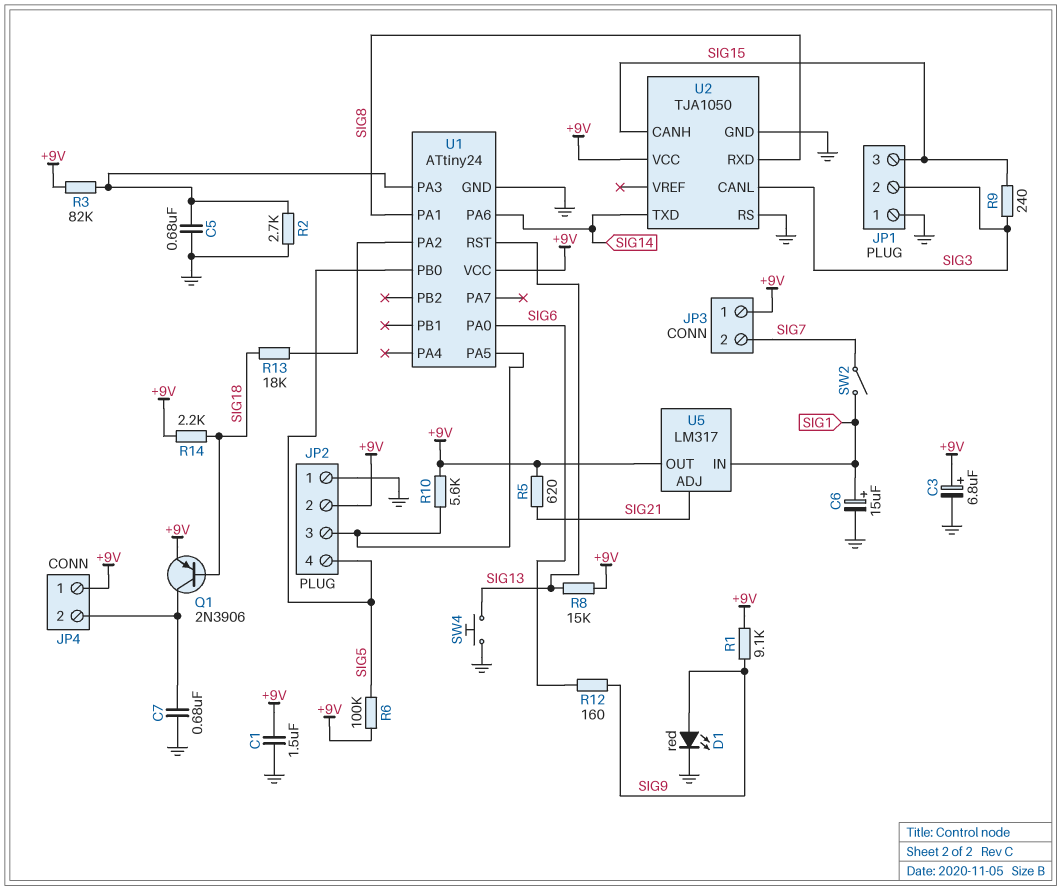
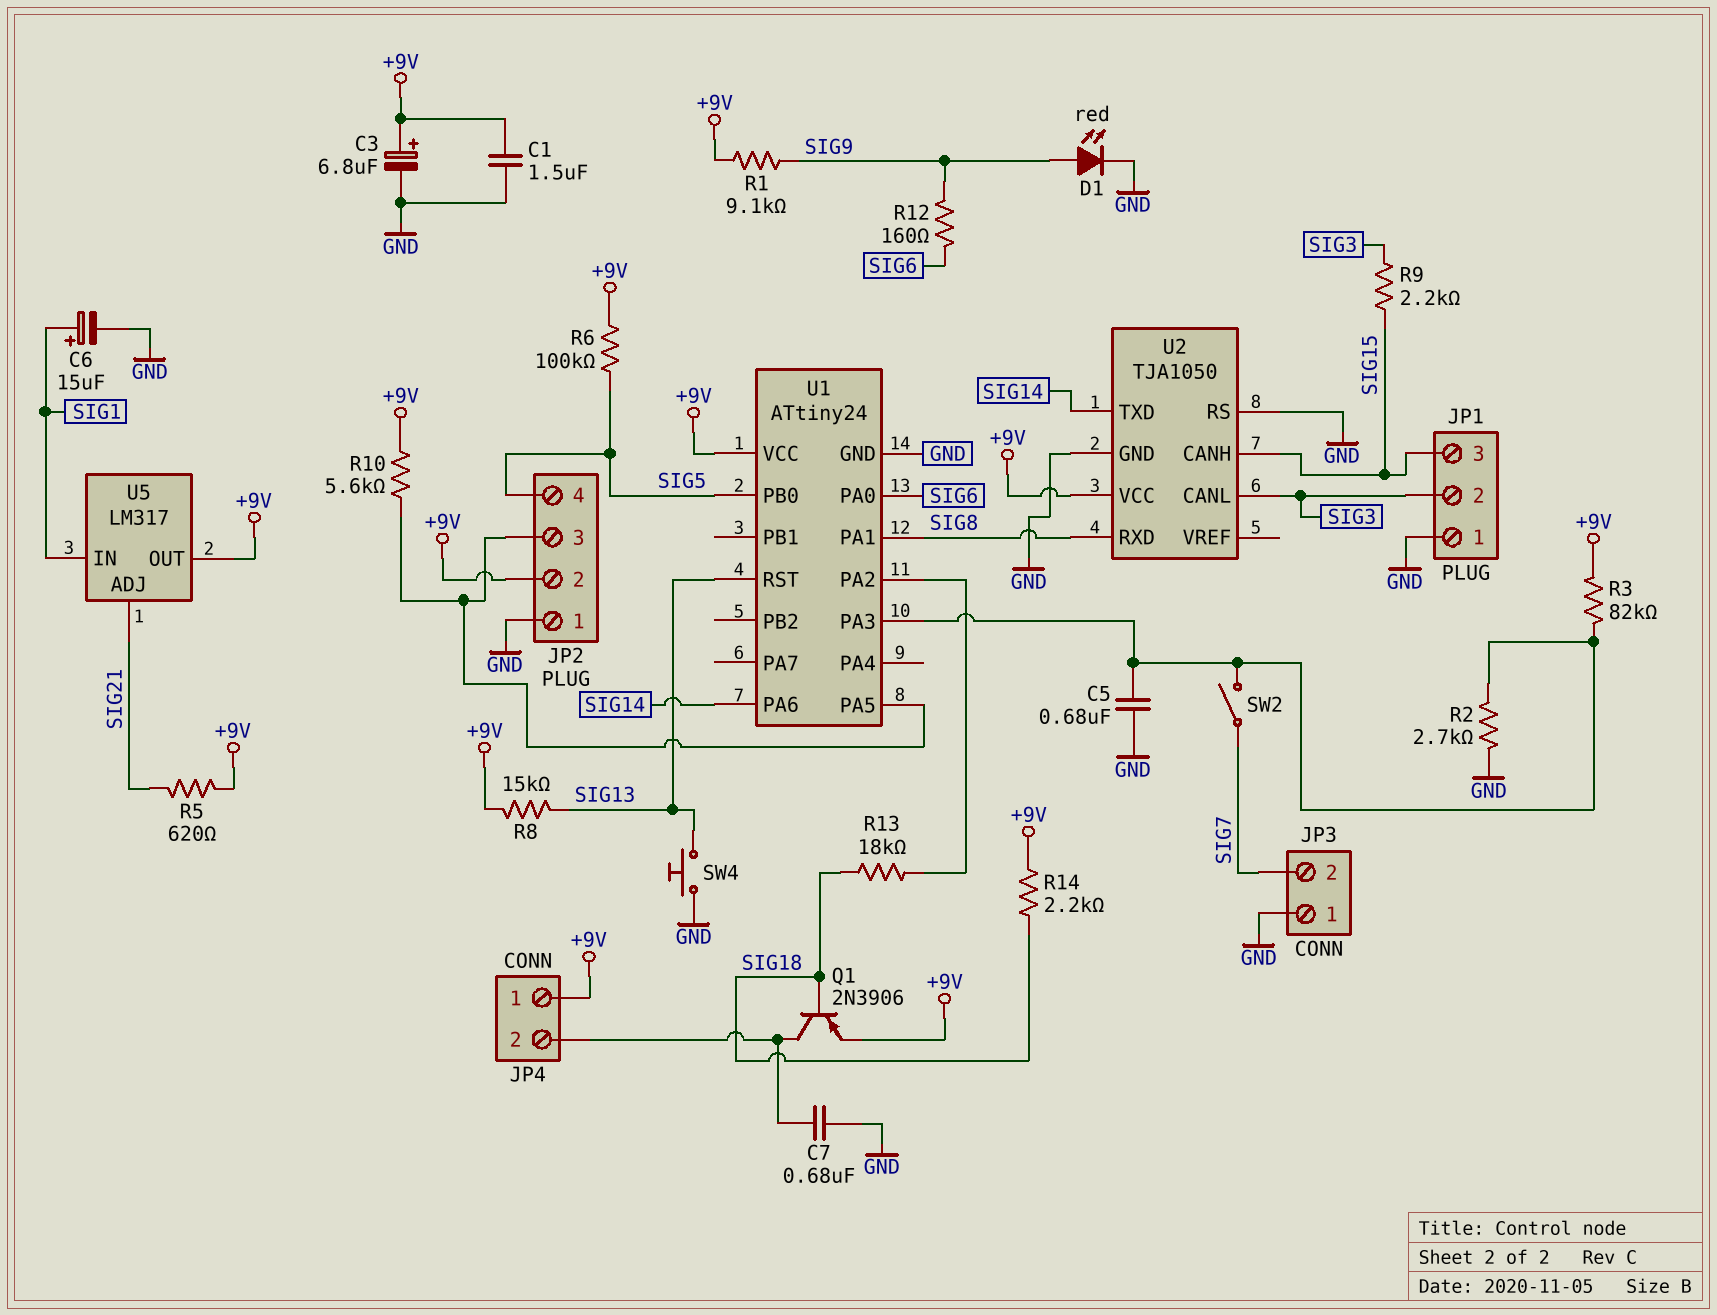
JP3 pin 1: +9V -> GND
R9: 240 (SIG3, SIG15) -> 2.2k (SIG3, SIG15)
SW2: switch (SIG1, SIG7) -> switch (SIG7, U1/PA3)

